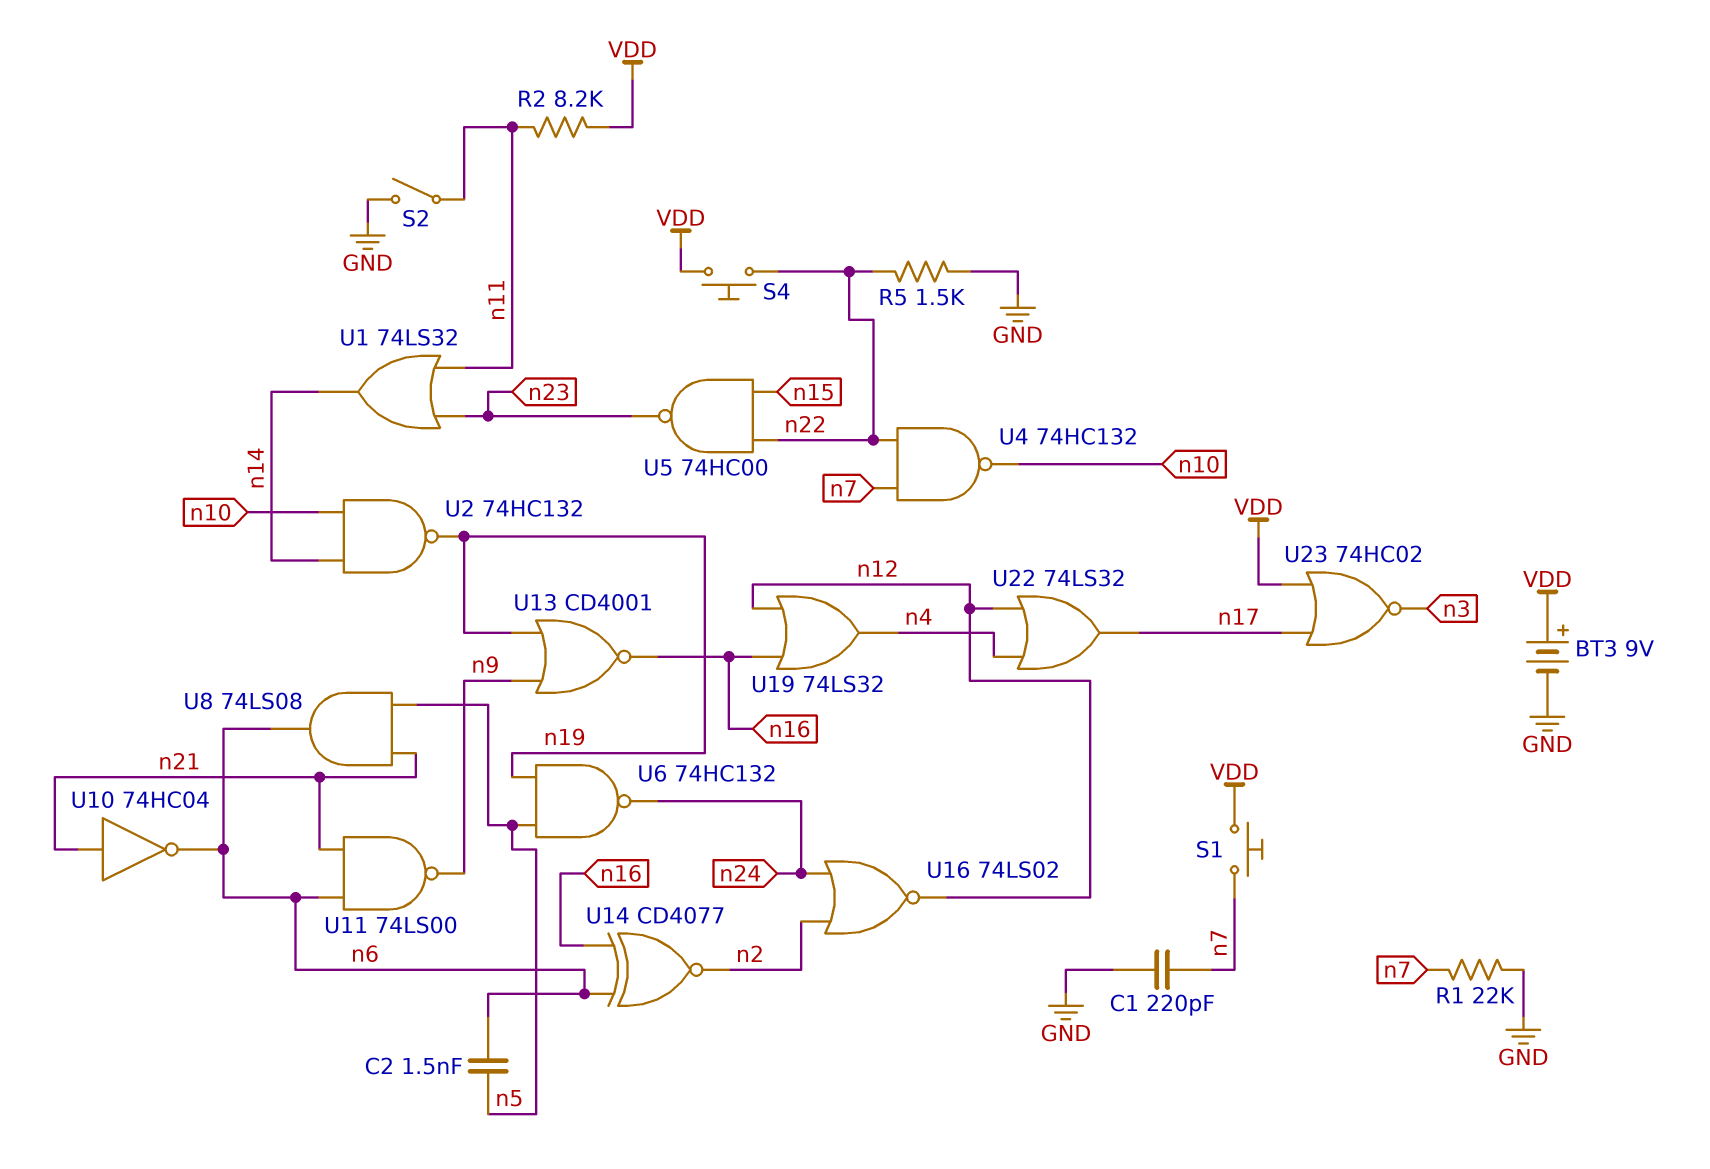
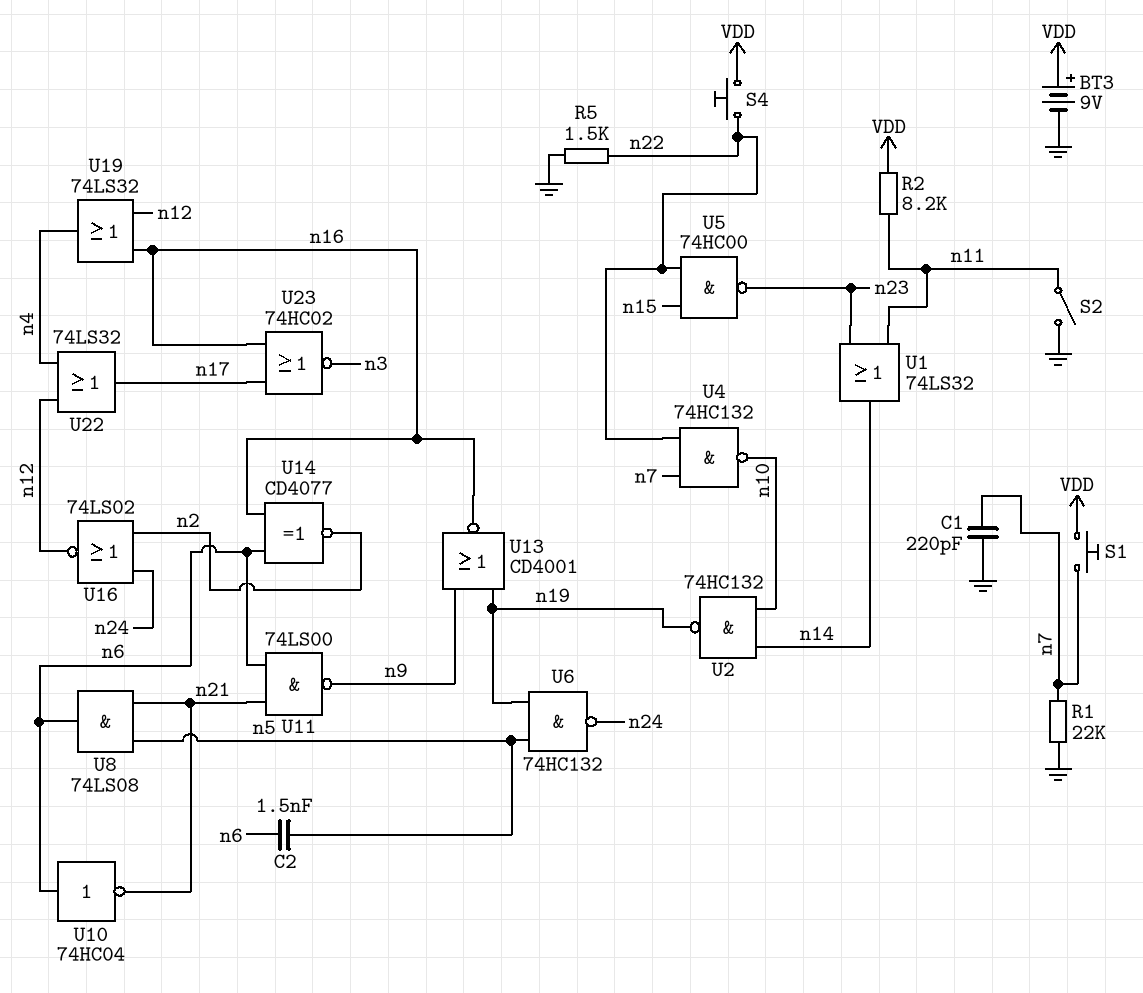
U10: NOT 74HC04 (in n21, out n6) -> NOT 74HC04 (in n6, out n21)
U23: NOR 74HC02 (in VDD, in n17, out n3) -> NOR 74HC02 (in n16, in n17, out n3)

